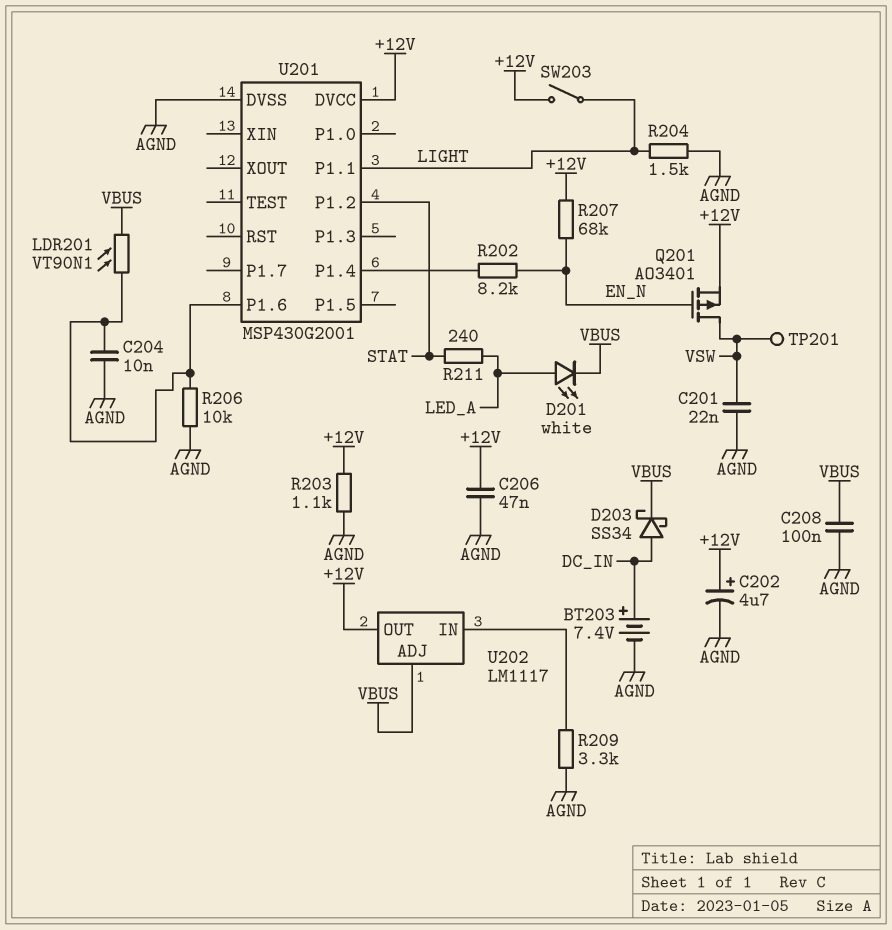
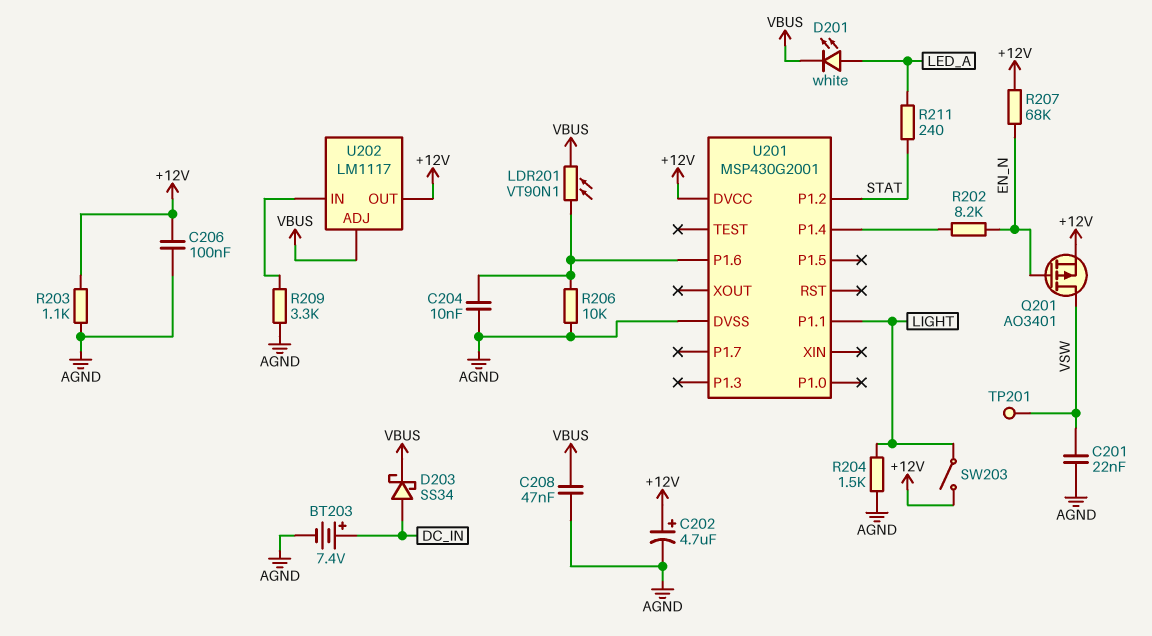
C206: 47nF (+12V, AGND) -> 100nF (+12V, AGND)
C208: 100nF (AGND, VBUS) -> 47nF (AGND, VBUS)

